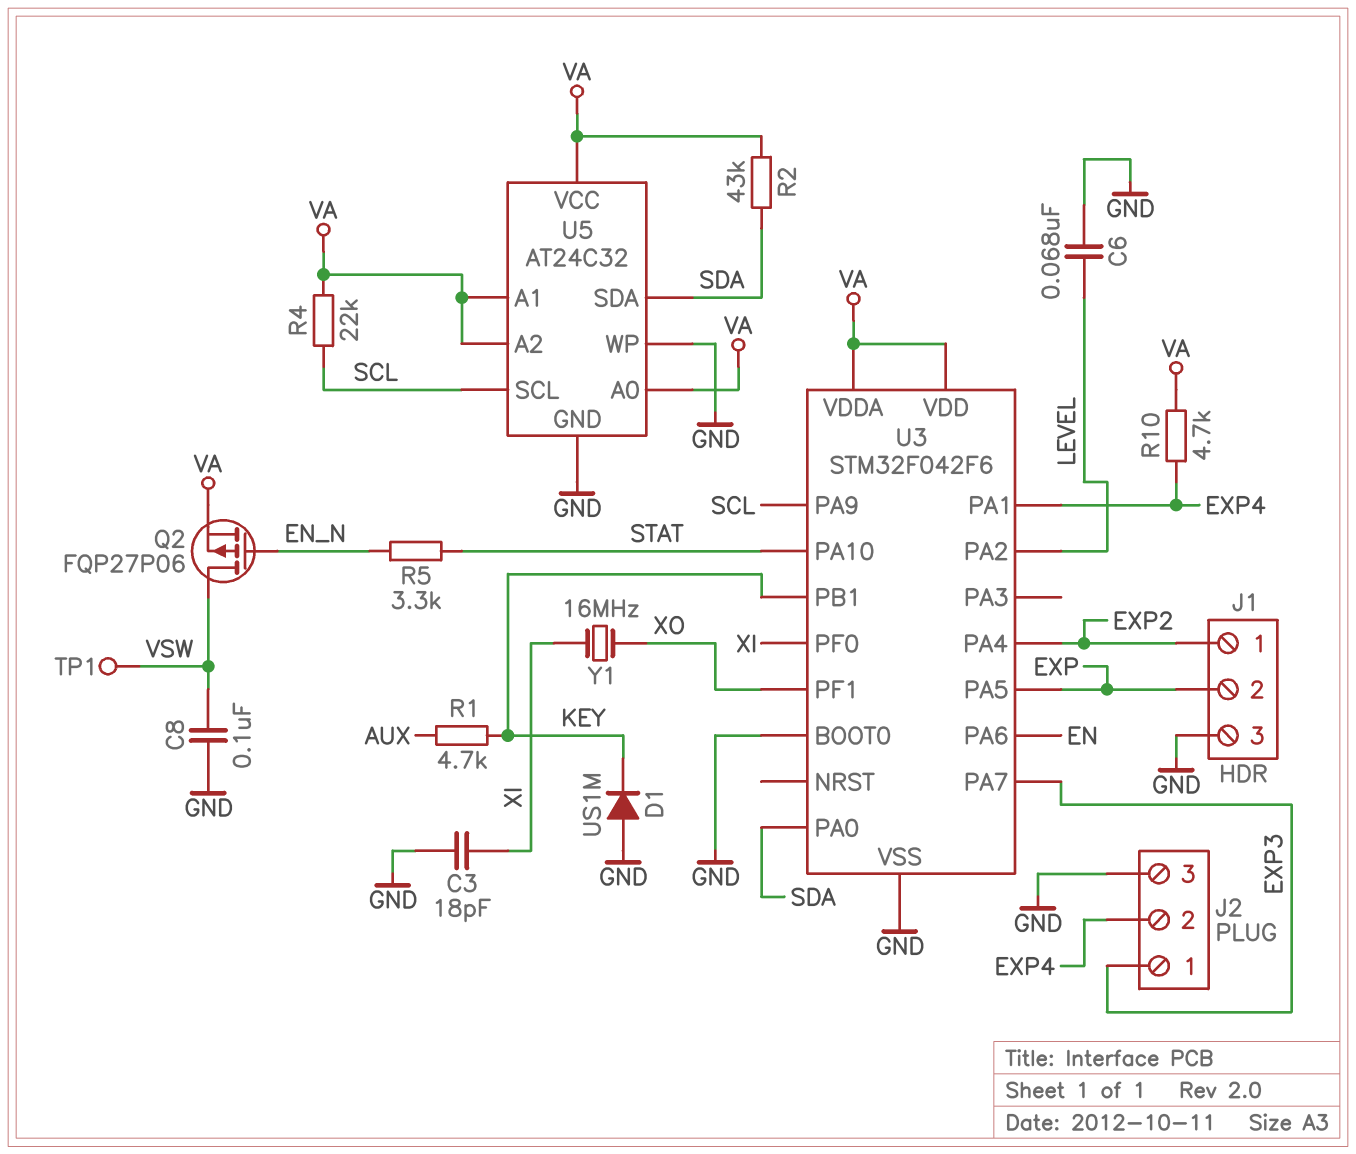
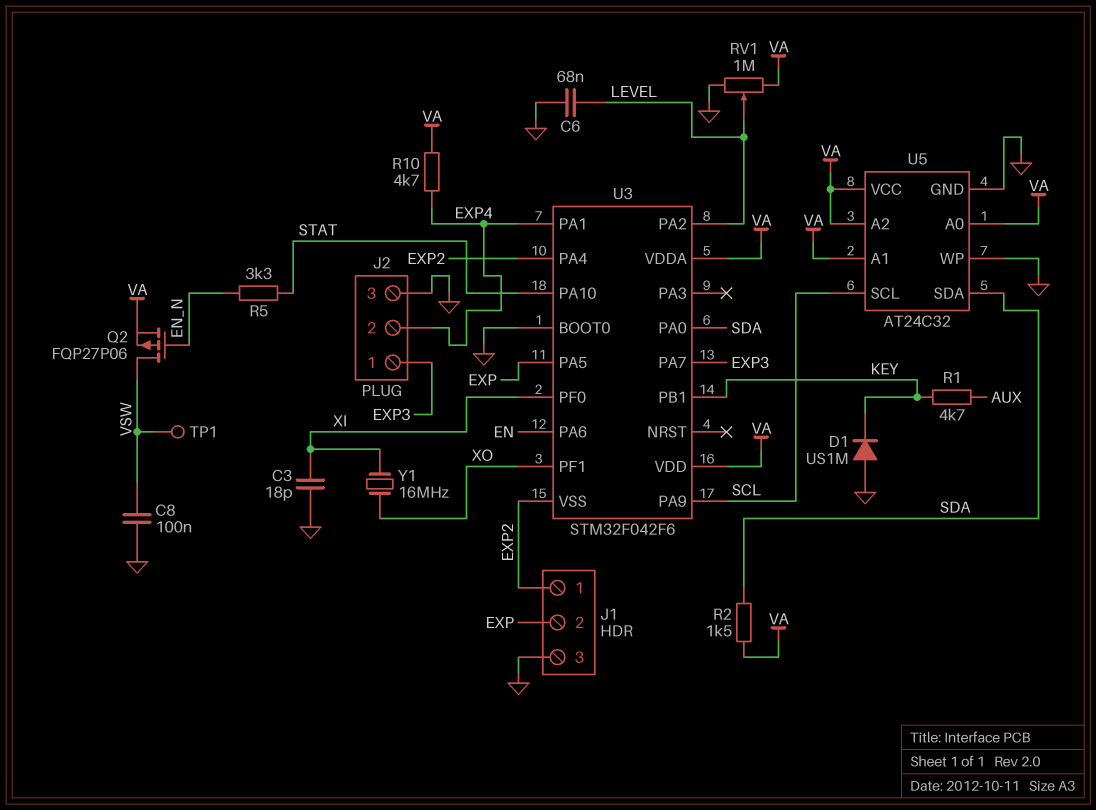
R2: 43k (SDA, VA) -> 1.5k (SDA, VA)
R4: 22k (SCL, VA) -> none
RV1: none -> 1M (GND, VA, wiper LEVEL)
U3 pin VSS: GND -> EXP2

